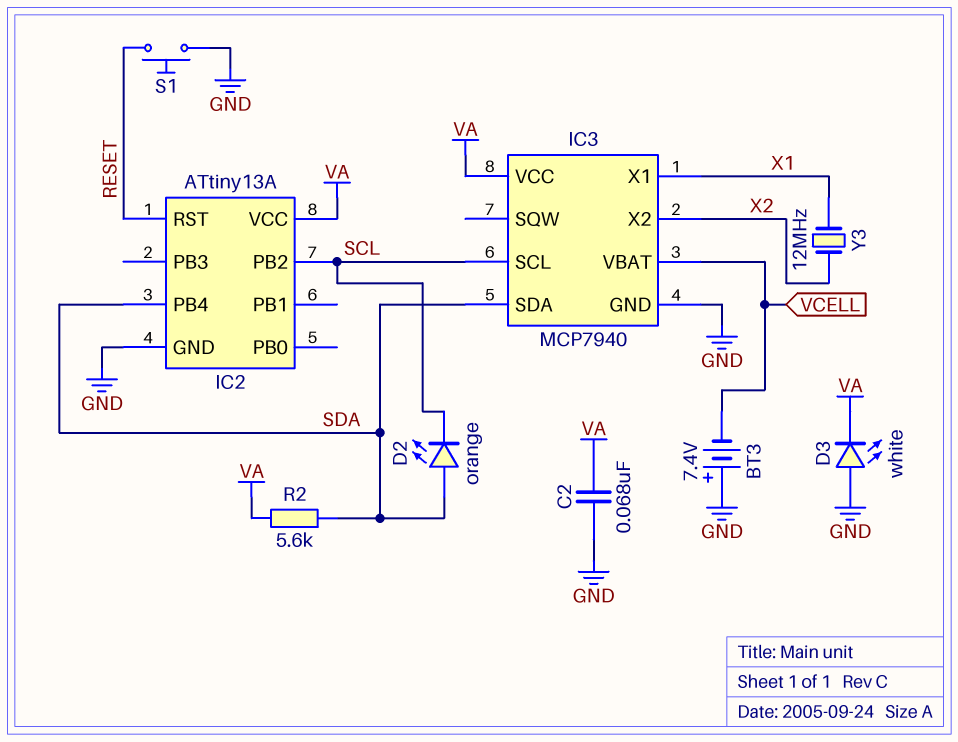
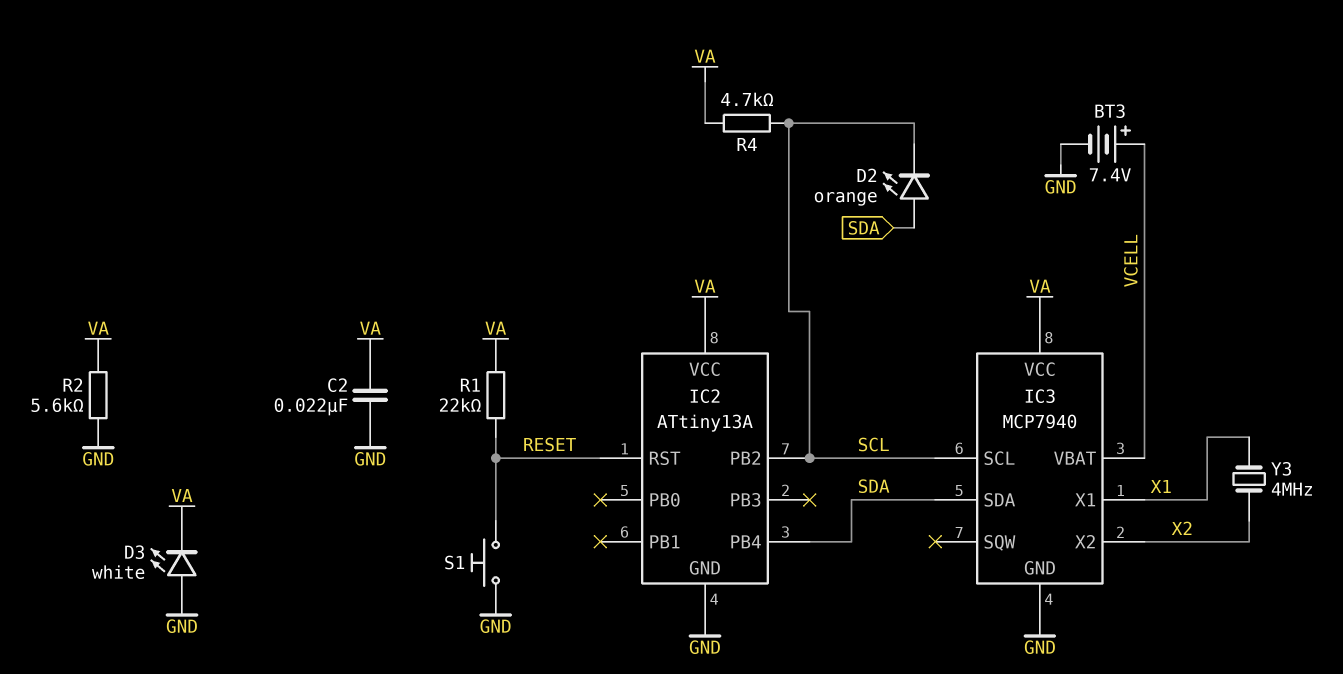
BT3: 7.4V (plus GND, minus VCELL) -> 7.4V (plus VCELL, minus GND)
C2: 68nF (GND, VA) -> 22nF (GND, VA)
R1: none -> 22k (RESET, VA)
R2: 5.6k (SDA, VA) -> 5.6k (GND, VA)
R4: none -> 4.7k (SCL, VA)
Y3: 12MHz (X1, X2) -> 4MHz (X1, X2)

